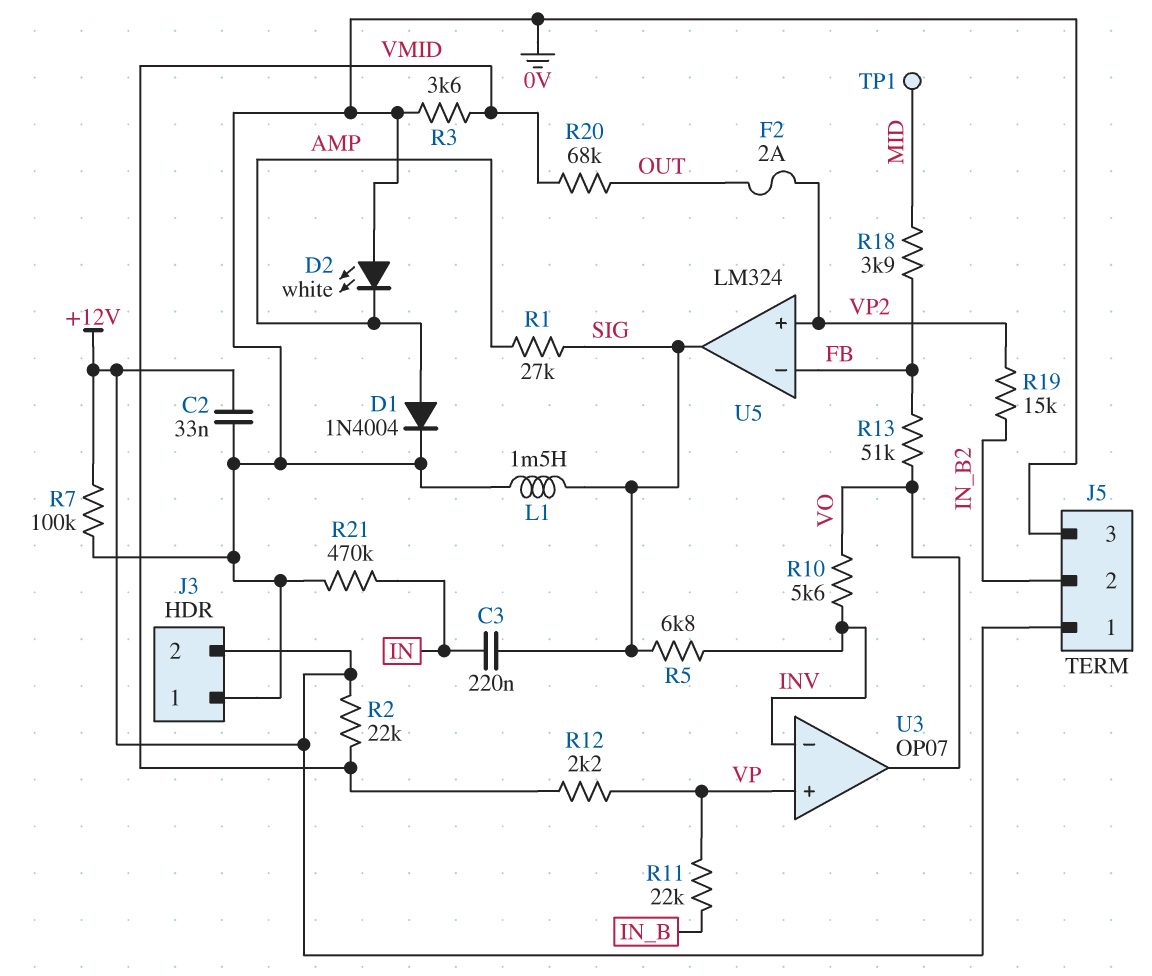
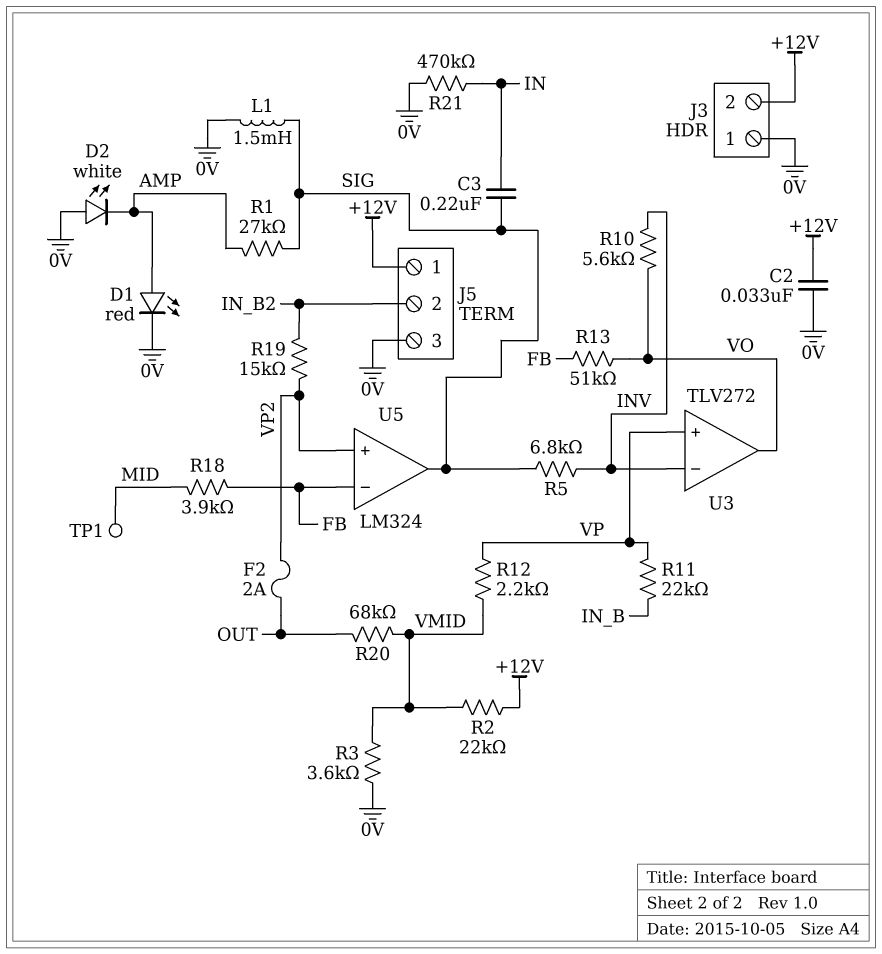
D1: diode 1N4004 (A AMP, K 0V) -> LED red (A AMP, K 0V)
R7: 100k (+12V, 0V) -> none
U3: OP07 -> TLV272

